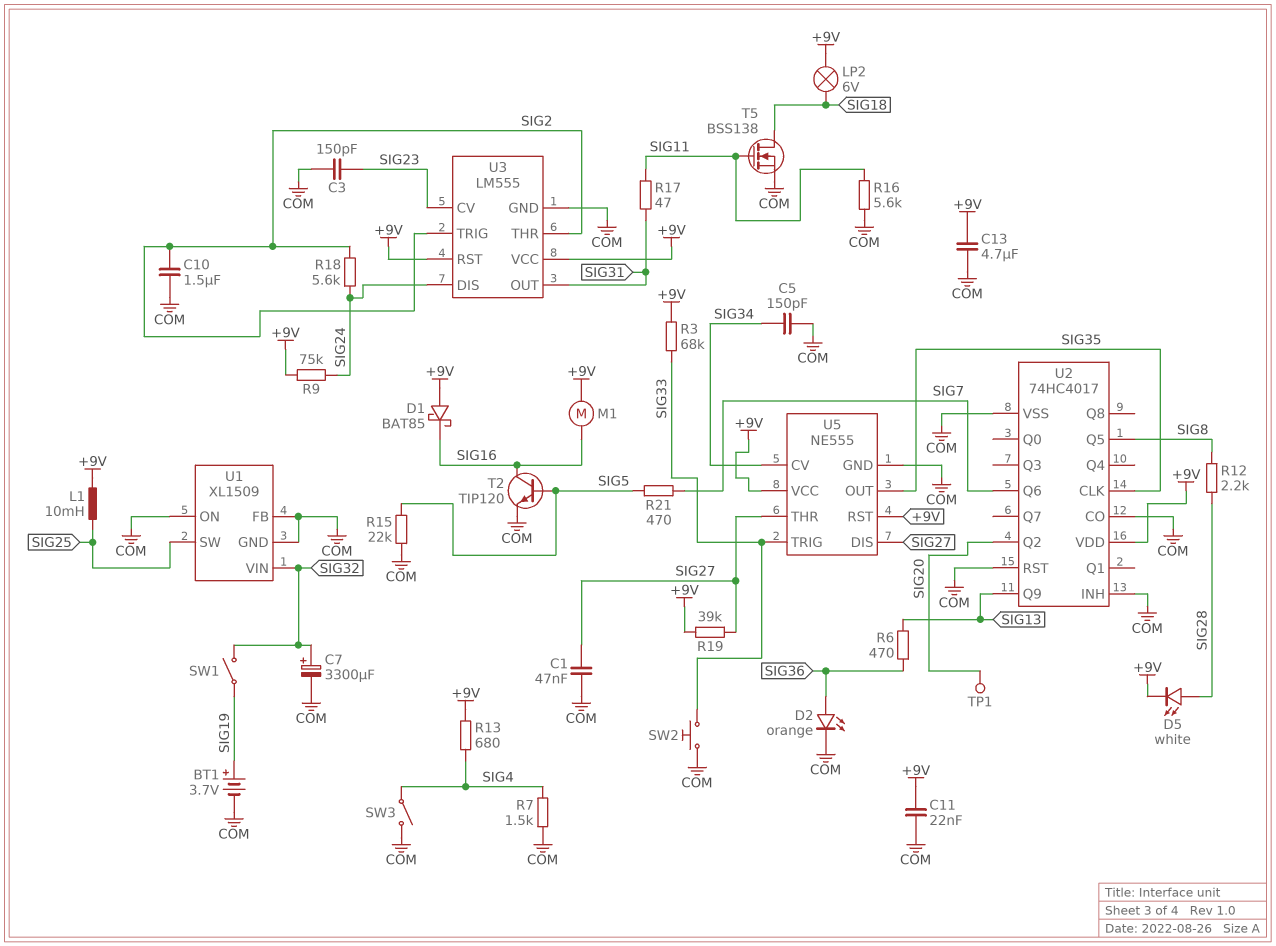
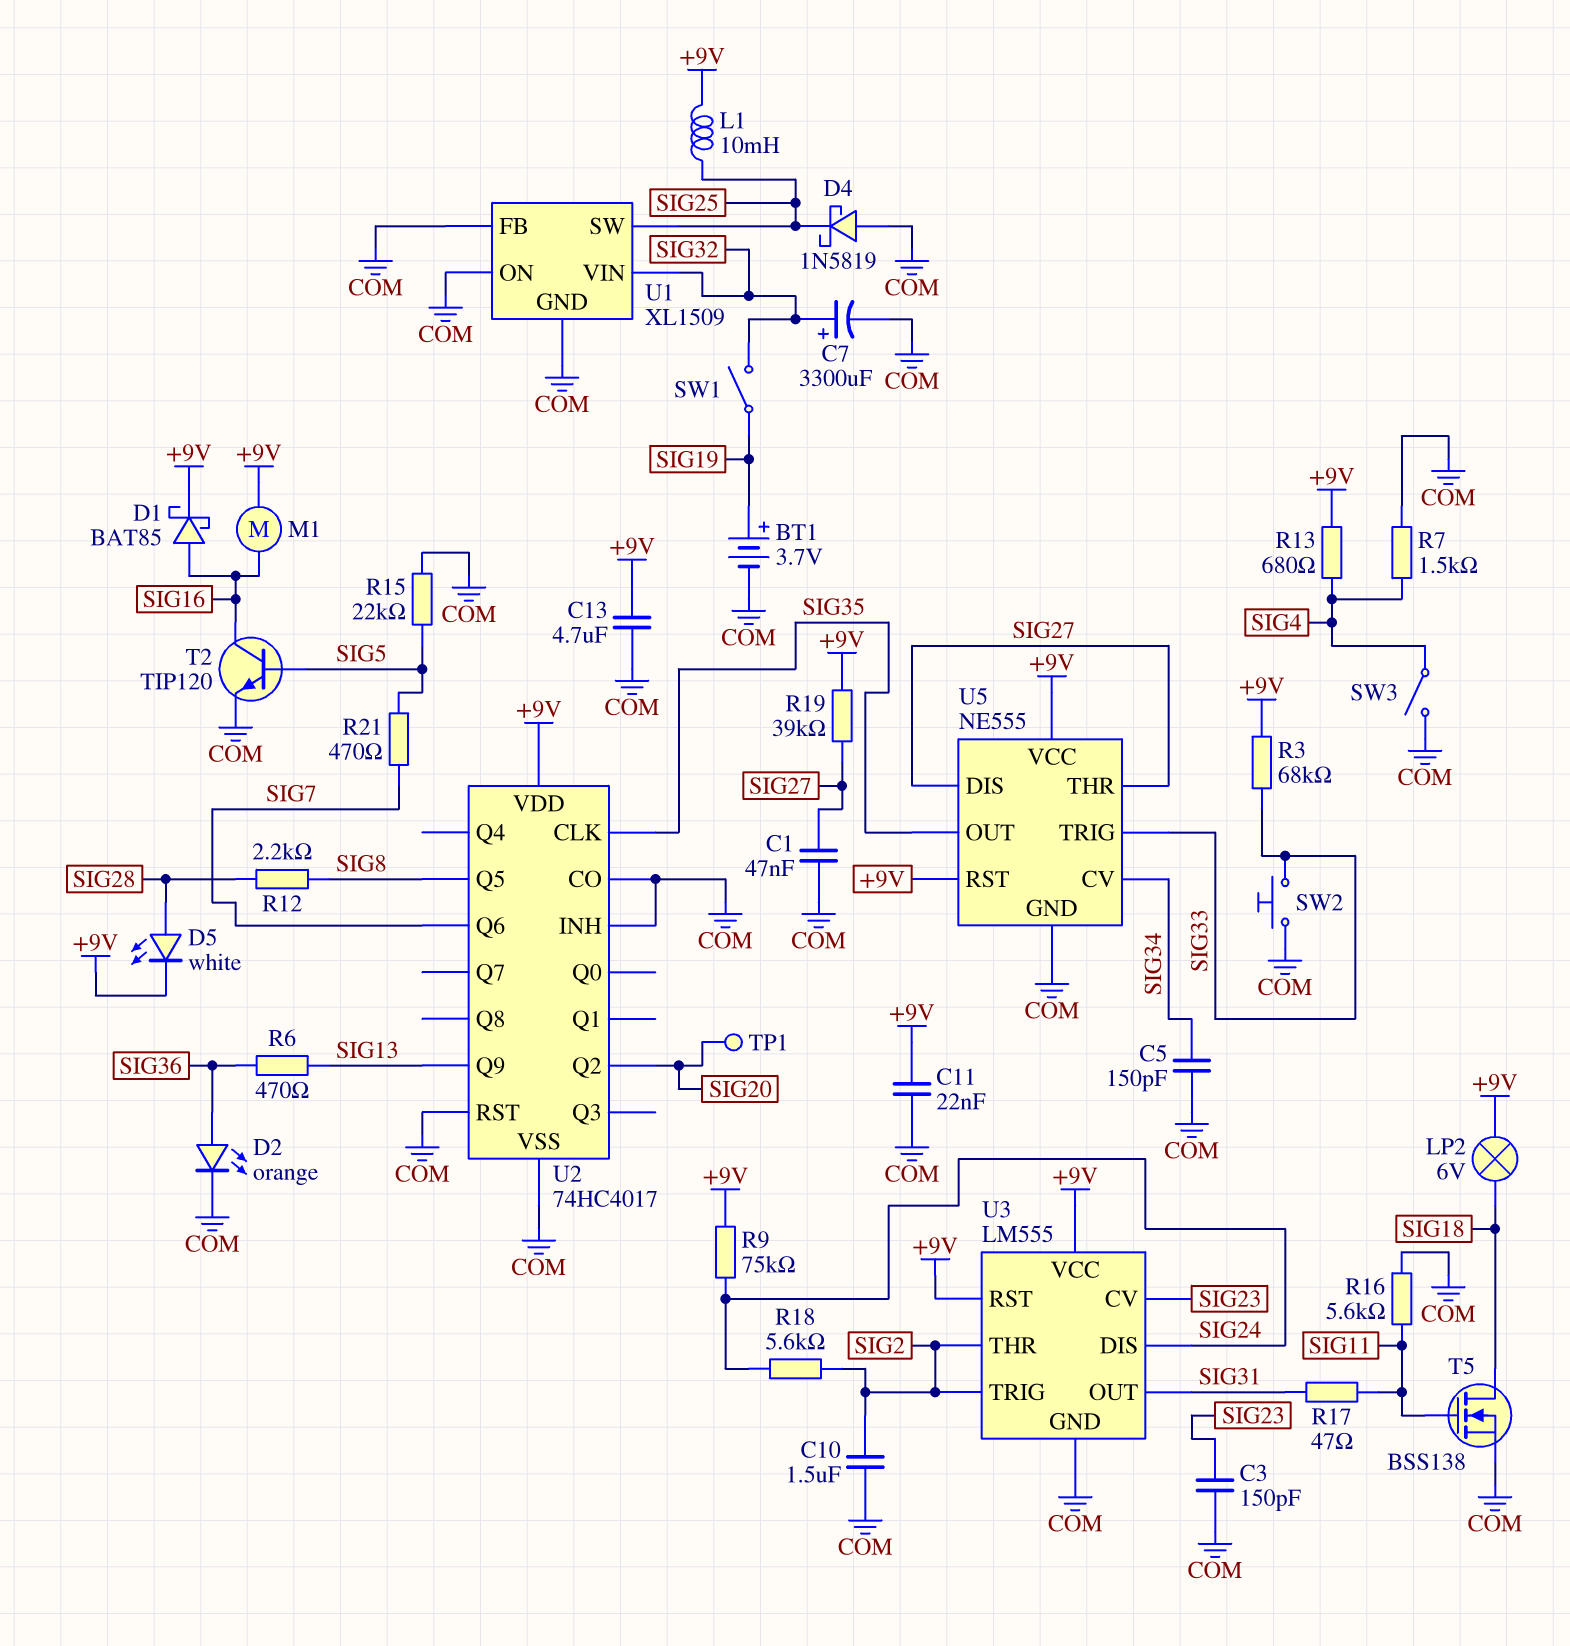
D1: schottky BAT85 (A +9V, K SIG16) -> schottky BAT85 (A SIG16, K +9V)
D4: none -> schottky 1N5819 (A COM, K SIG25)

